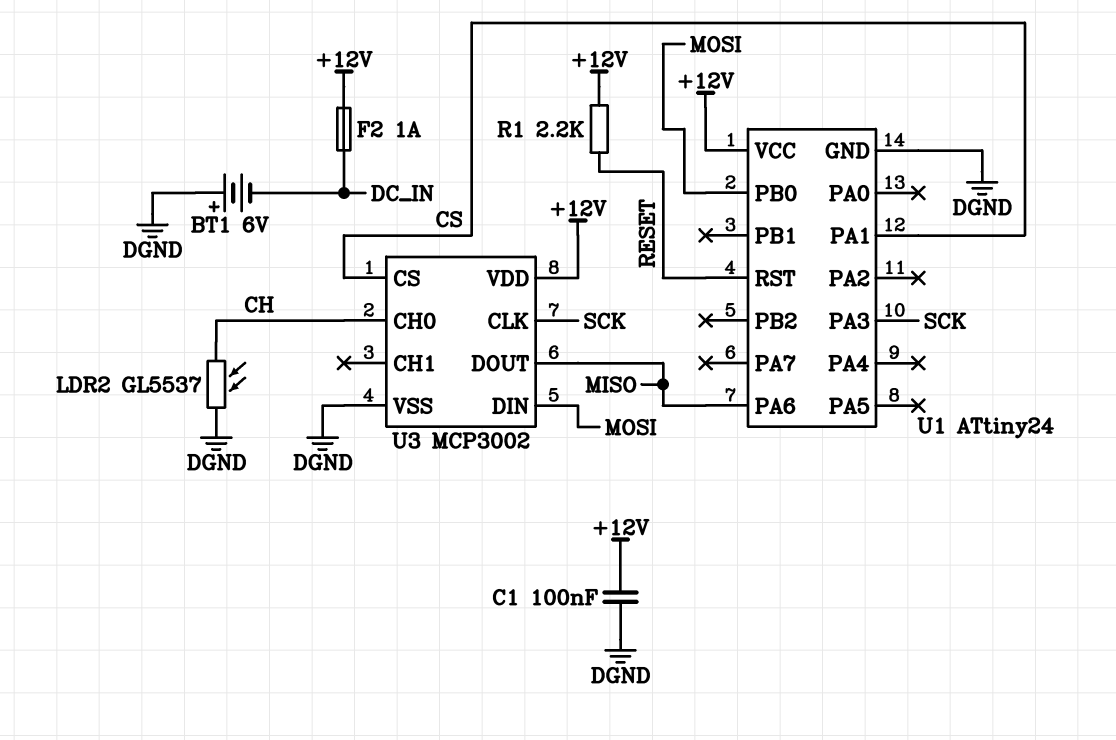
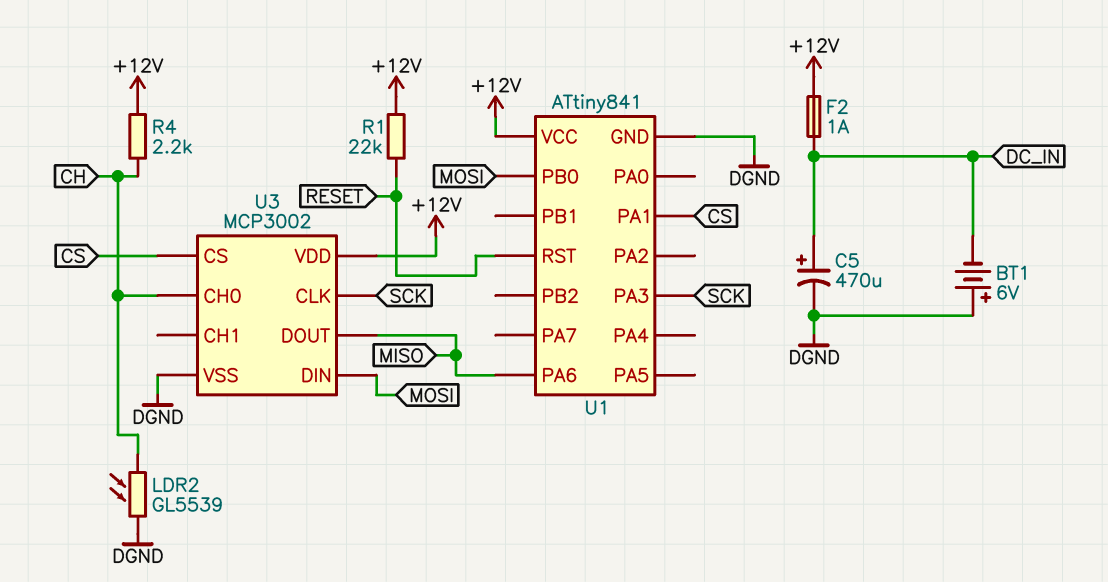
C1: 100nF (+12V, DGND) -> none
C5: none -> 470uF (plus DC_IN, minus DGND)
LDR2: GL5537 (CH, DGND) -> GL5539 (CH, DGND)
R1: 2.2k (+12V, RESET) -> 22k (+12V, RESET)
R4: none -> 2.2k (+12V, CH)
U1: ATtiny24 -> ATtiny841

